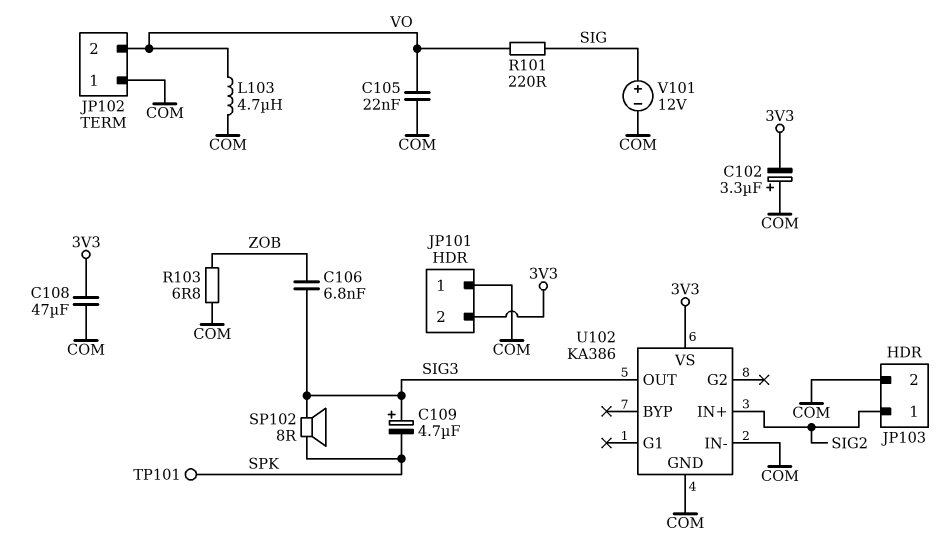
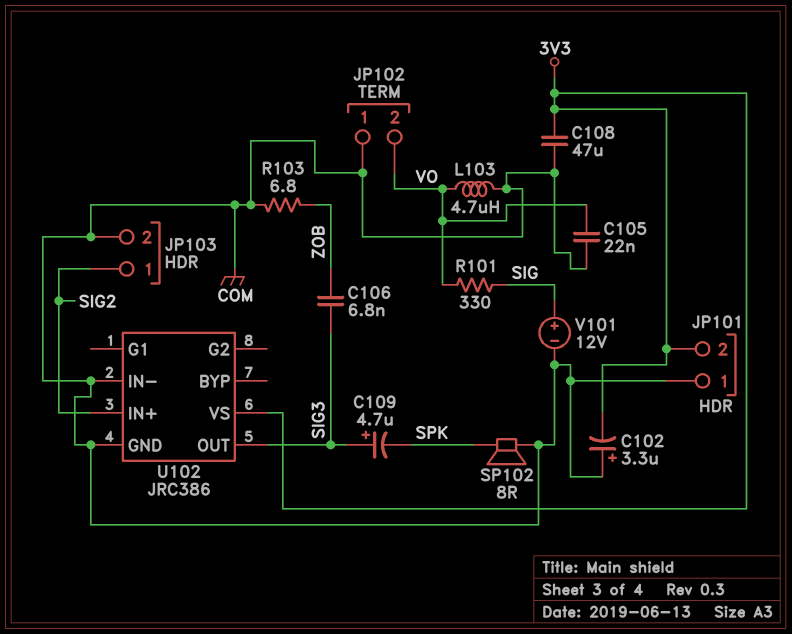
R101: 220 (SIG, VO) -> 330 (SIG, VO)
SP102: speaker 8R (SIG3, SPK) -> speaker 8R (COM, SPK)
TP101: test point (SPK) -> none
U102: KA386 -> JRC386

